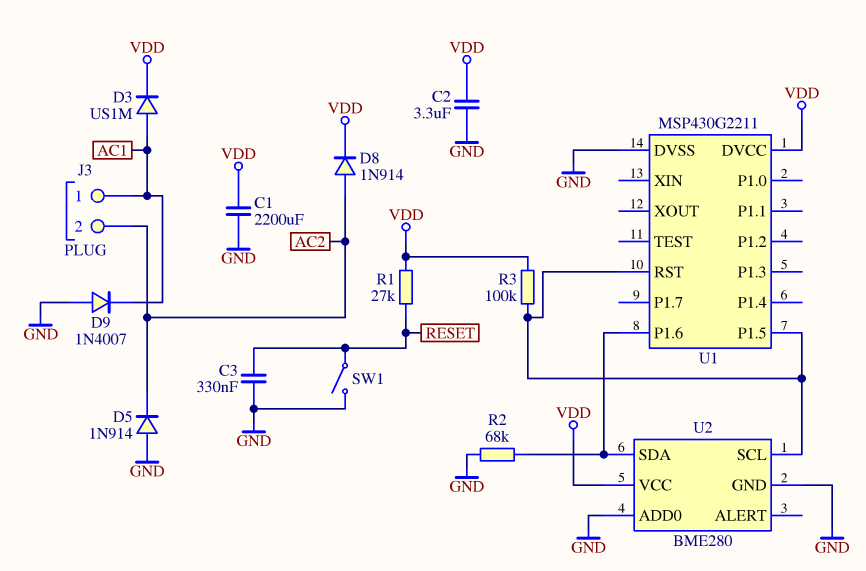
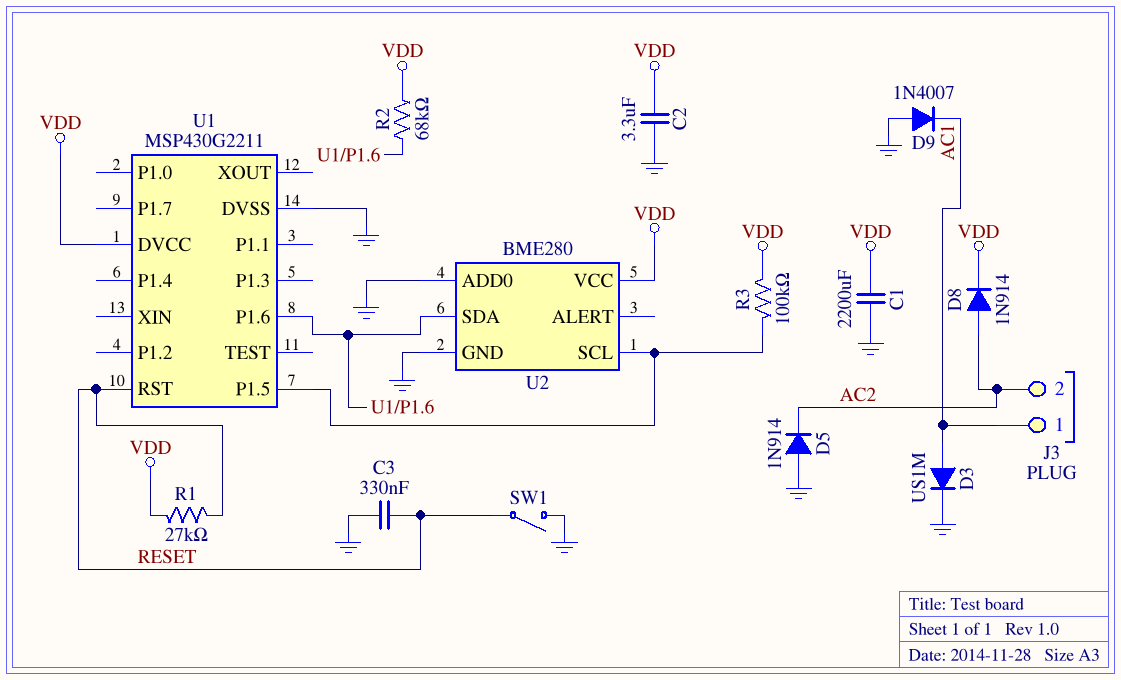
D3: diode US1M (A AC1, K VDD) -> diode US1M (A AC1, K GND)
R2: 68k (GND, U1/P1.6) -> 68k (U1/P1.6, VDD)
U1 pin RST: U1/P1.5 -> RESET

